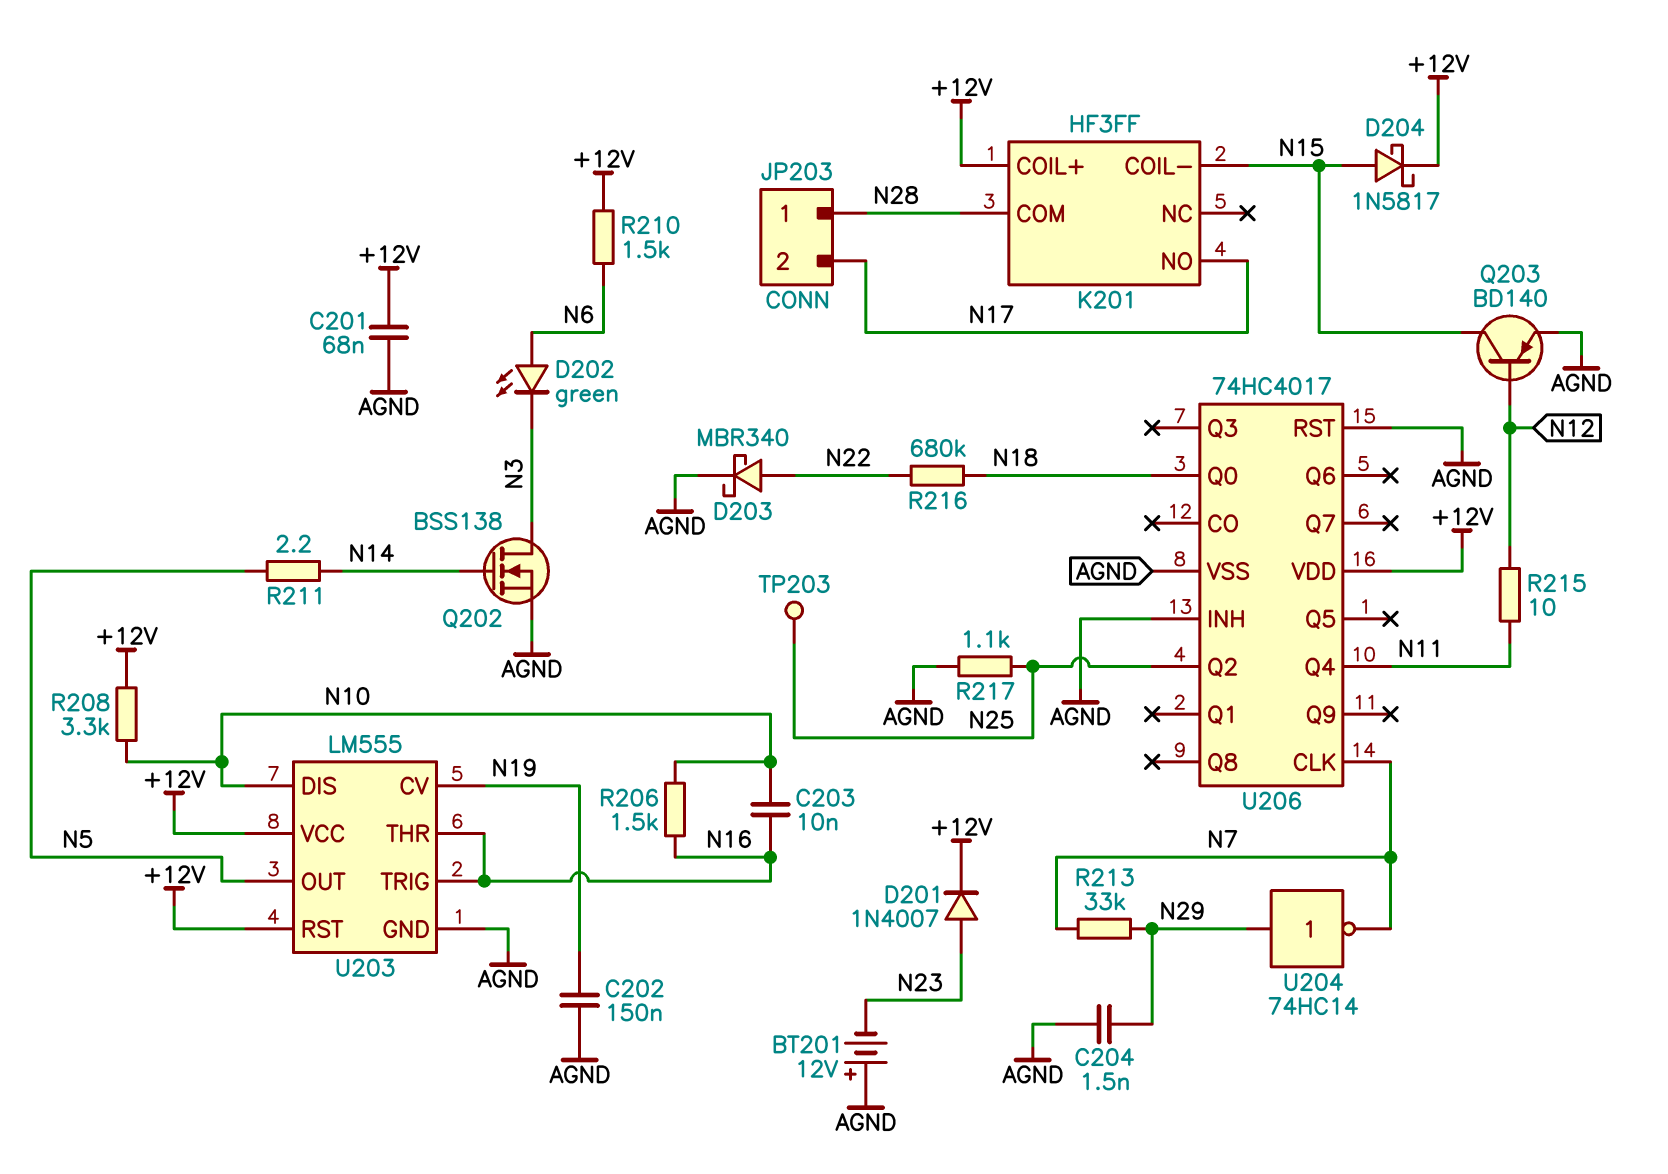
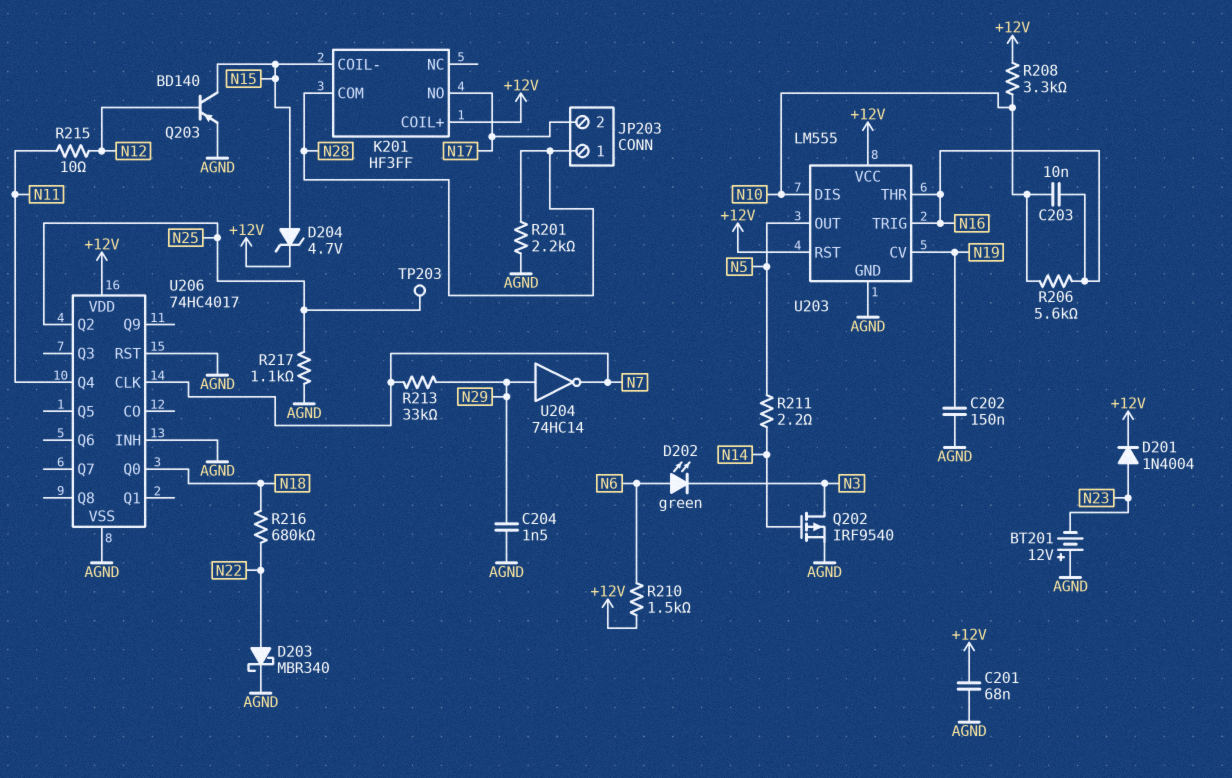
D201: diode 1N4007 (A N23, K +12V) -> diode 1N4004 (A N23, K +12V)
D204: schottky 1N5817 (A N15, K +12V) -> zener 4.7V (A N15, K +12V)
Q202: NMOS BSS138 (G N14, D N3, S AGND) -> PMOS IRF9540 (G N14, D N3, S AGND)
R201: none -> 2.2k (AGND, N28)
R206: 1.5k (N10, N16) -> 5.6k (N10, N16)

